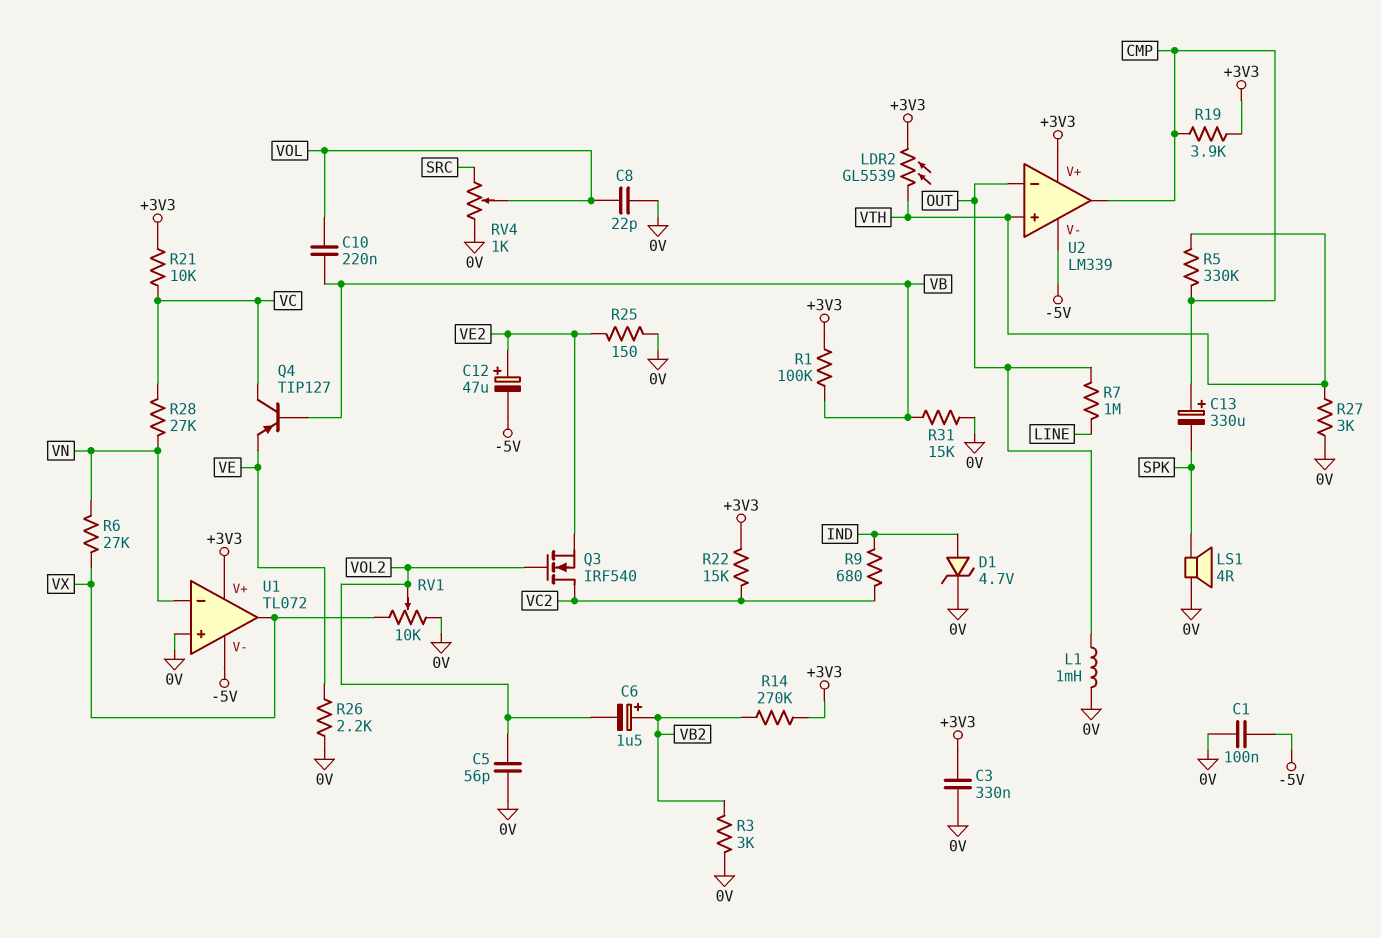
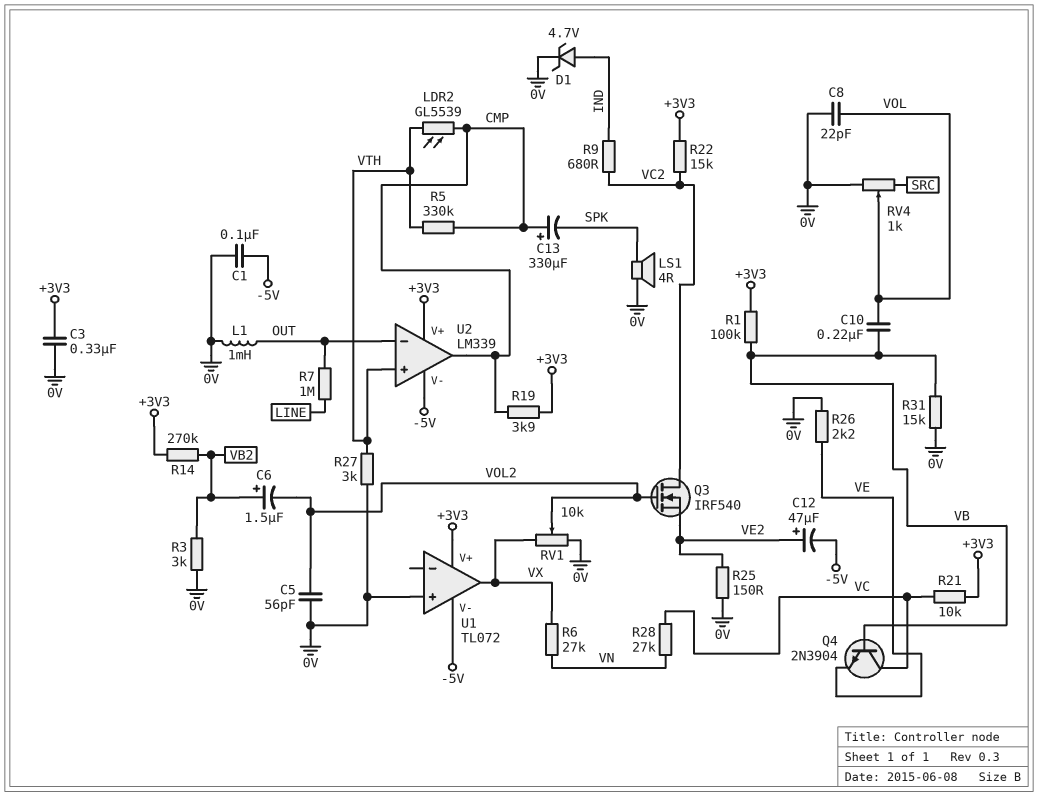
LDR2: GL5539 (+3V3, VTH) -> GL5539 (CMP, VTH)
Q4: PNP TIP127 (B VB, C VC, E VE) -> NPN 2N3904 (B VB, C VC, E VE)
U1 pin in-: VN -> none

